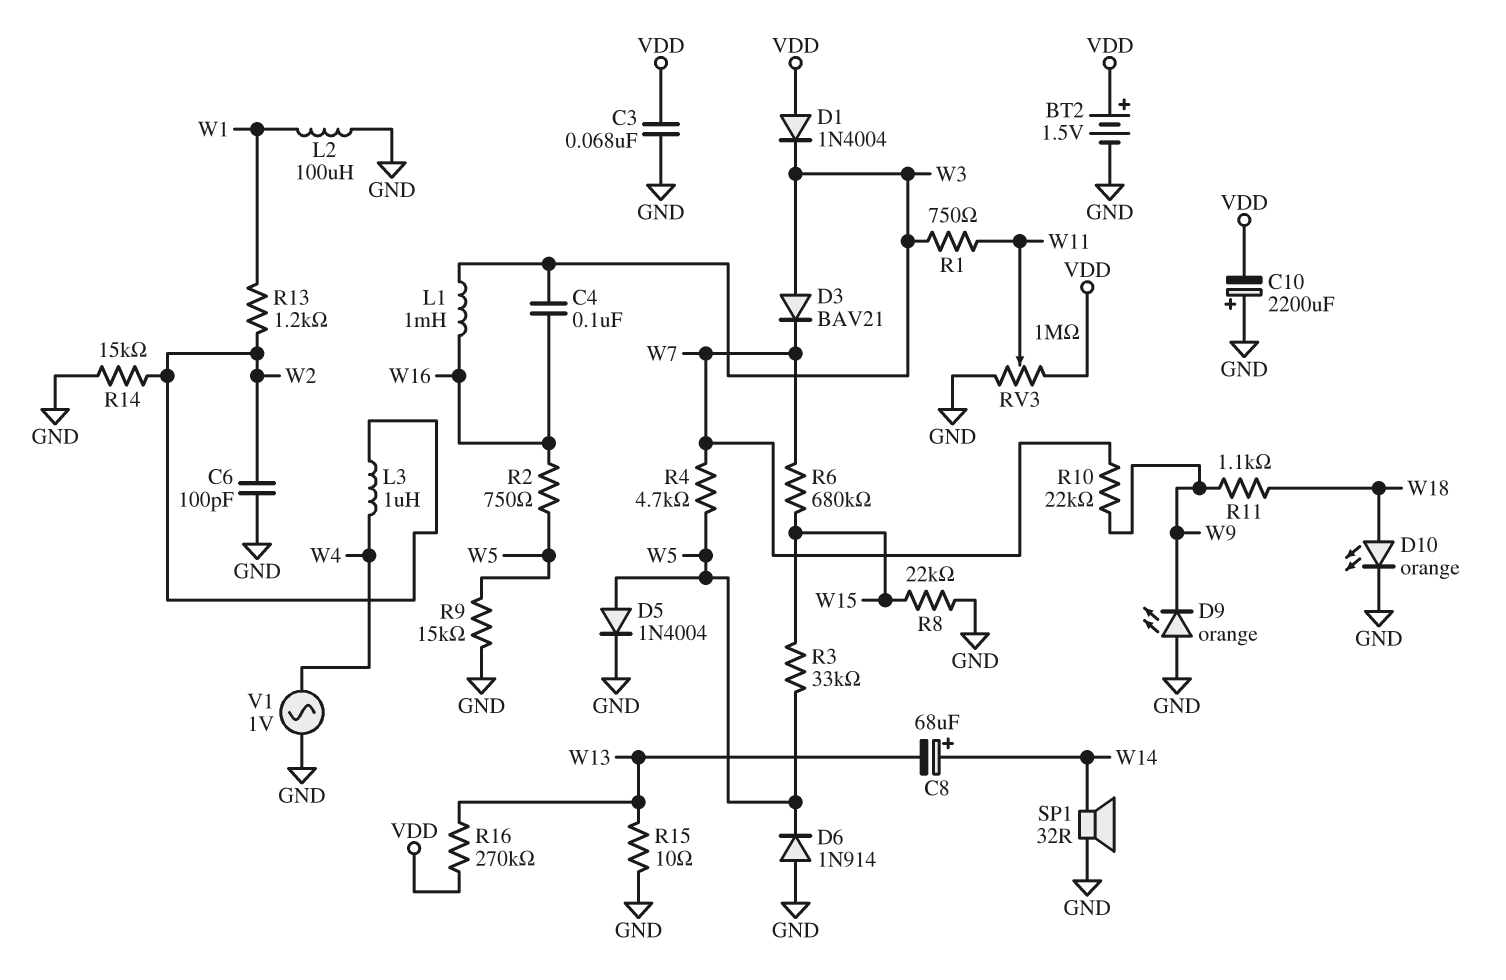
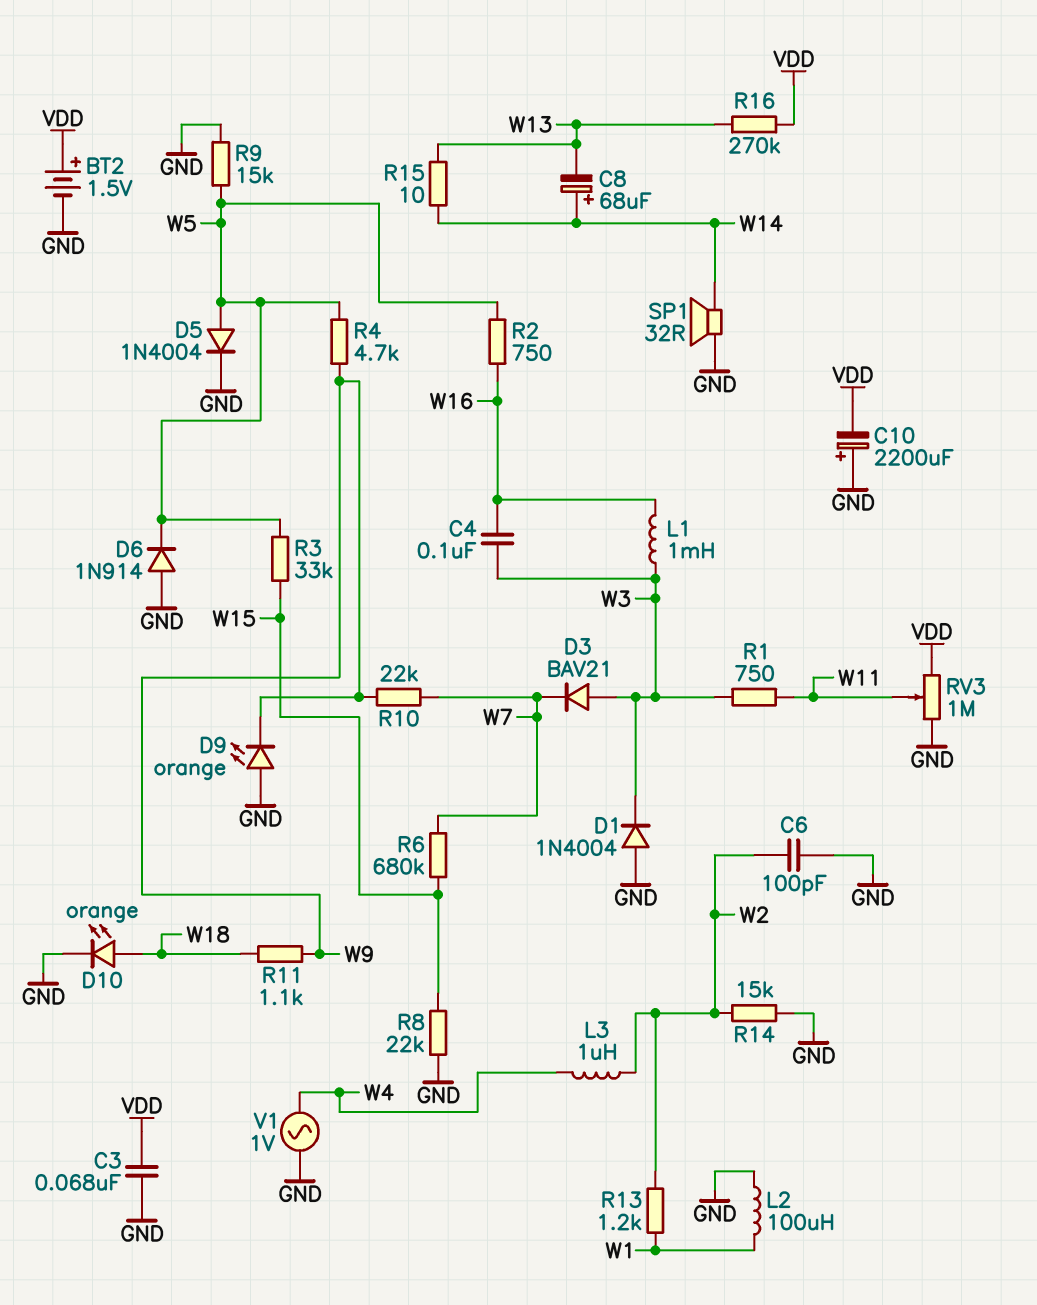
D1: diode 1N4004 (A VDD, K W3) -> diode 1N4004 (A GND, K W3)
R4: 4.7k (W5, W7) -> 4.7k (W5, W9)
R15: 10 (GND, W13) -> 10 (W13, W14)

